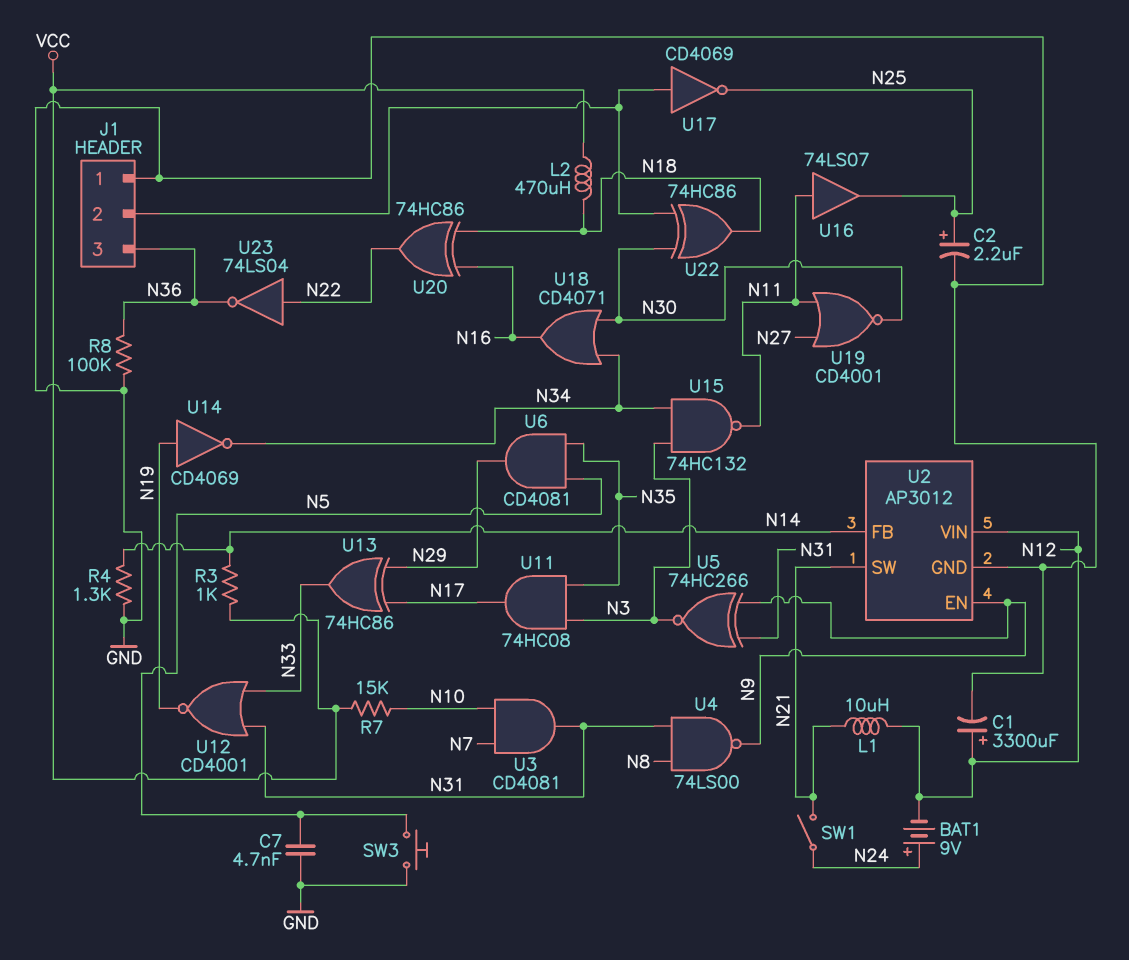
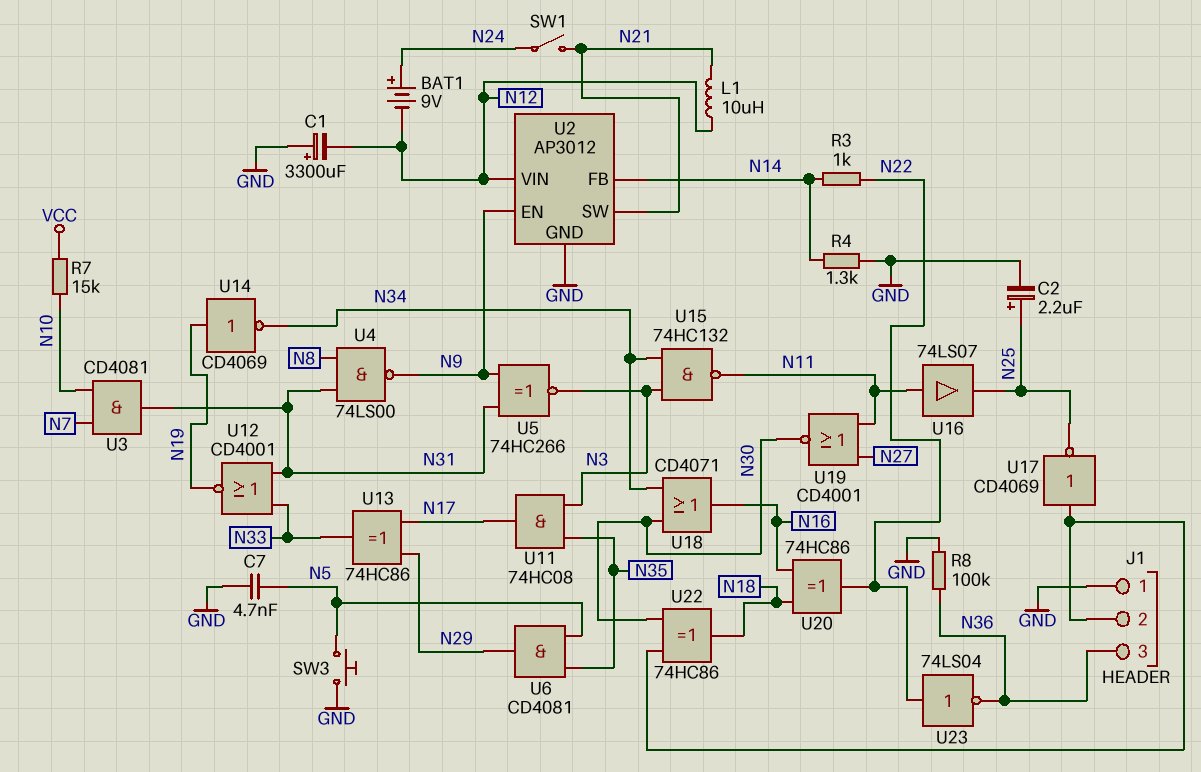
C1: 3300uF (plus N12, minus GND) -> 3300uF (plus GND, minus N12)
L2: 470uH (N18, VCC) -> none
R3: 1k (N14, VCC) -> 1k (N14, N22)

